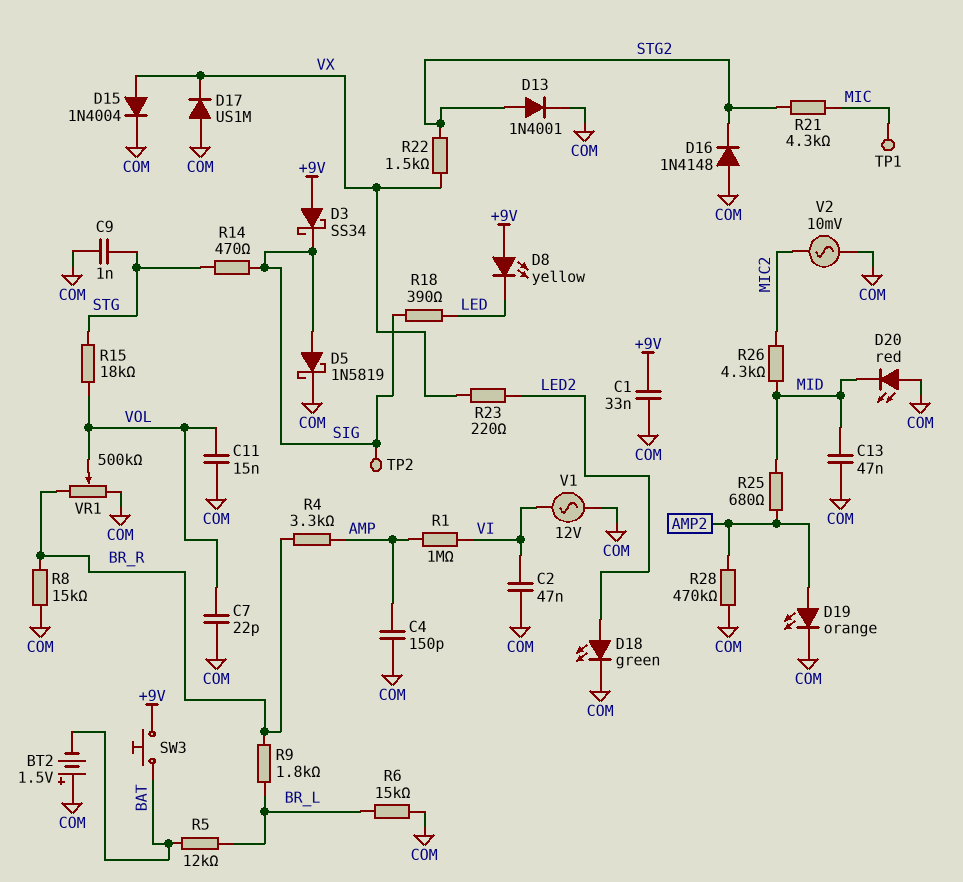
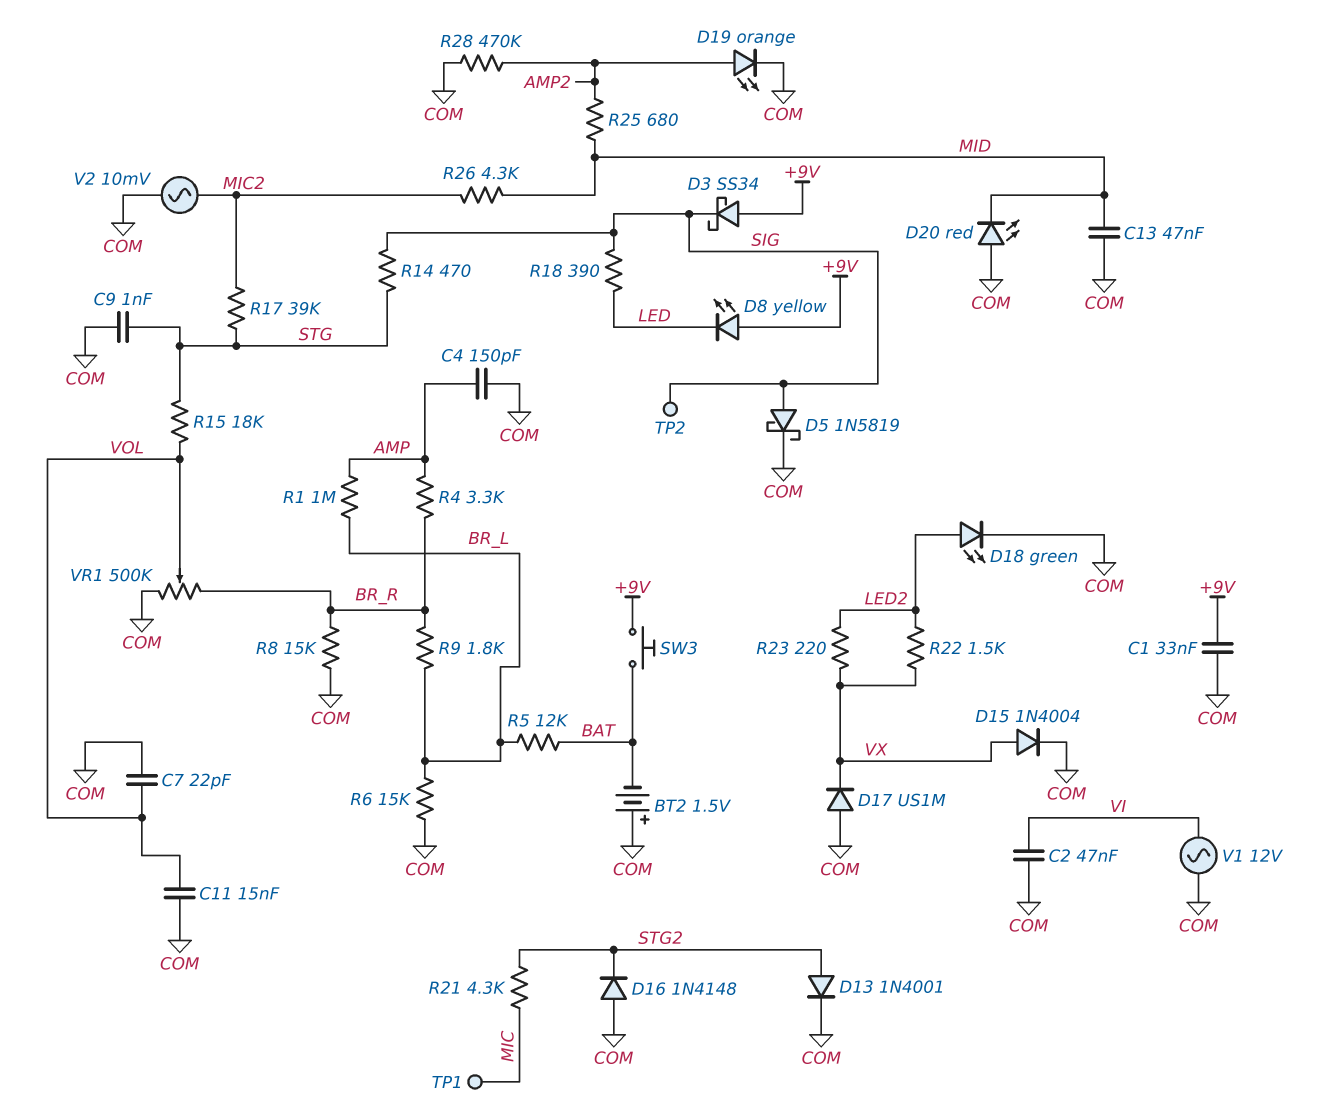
R1: 1M (AMP, VI) -> 1M (AMP, BR_L)
R17: none -> 39k (MIC2, STG)
R22: 1.5k (STG2, VX) -> 1.5k (LED2, VX)

